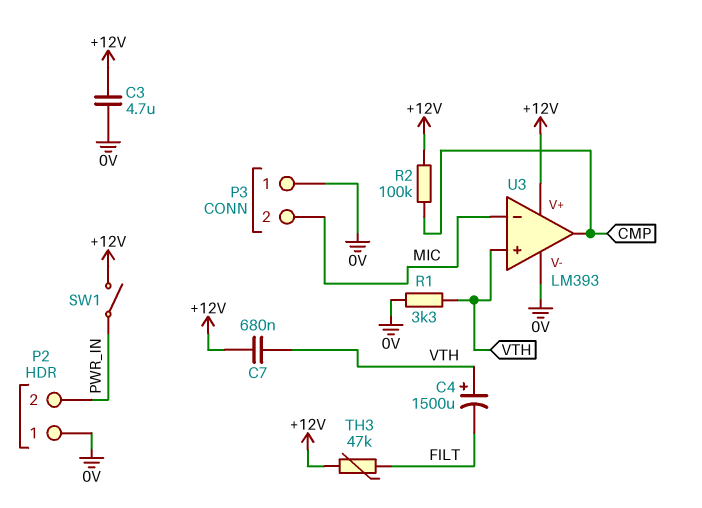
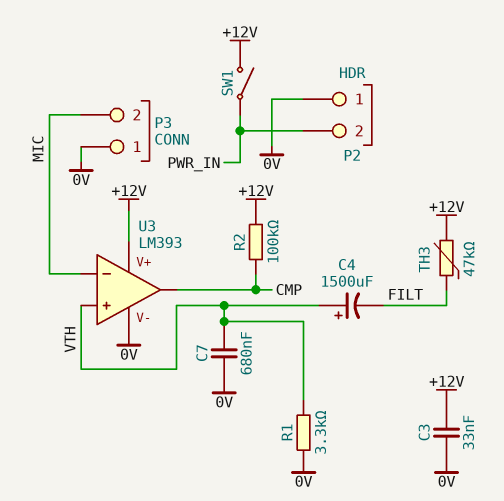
C3: 4.7uF (+12V, 0V) -> 33nF (+12V, 0V)
C7: 680nF (+12V, VTH) -> 680nF (0V, VTH)

